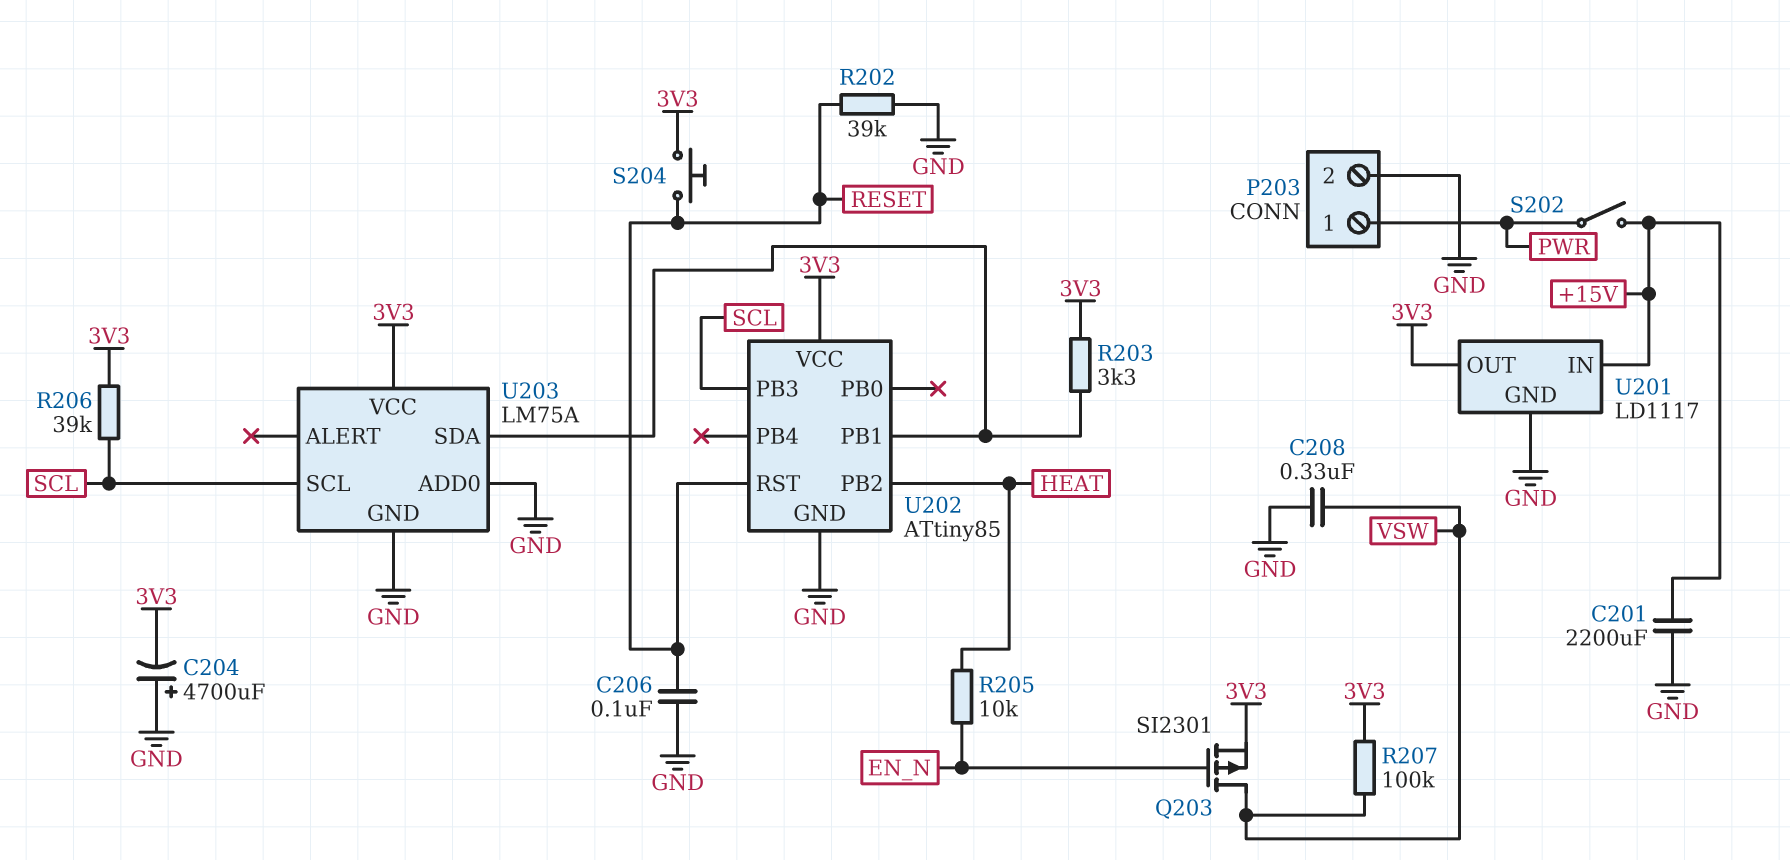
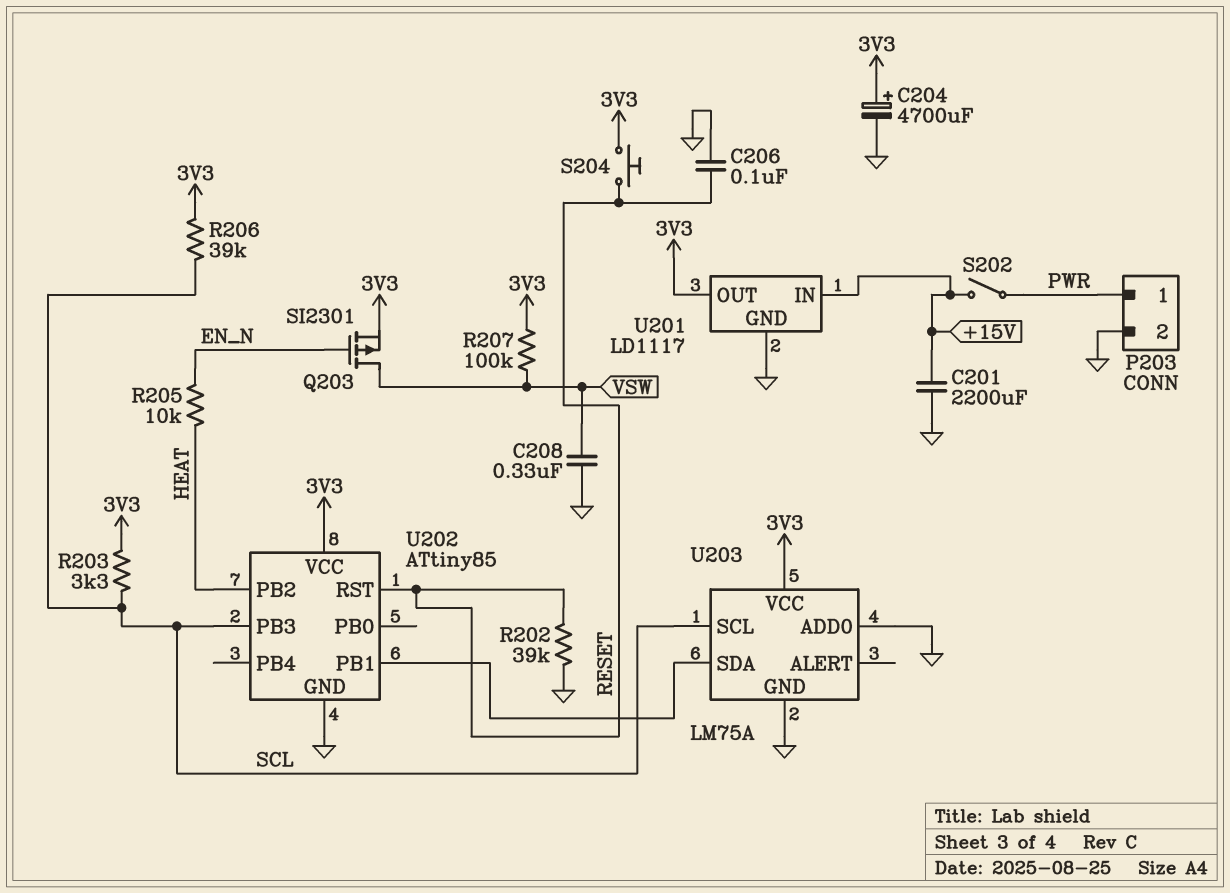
C204: 4700uF (plus GND, minus 3V3) -> 4700uF (plus 3V3, minus GND)
R203: 3.3k (3V3, U202/PB1) -> 3.3k (3V3, SCL)

